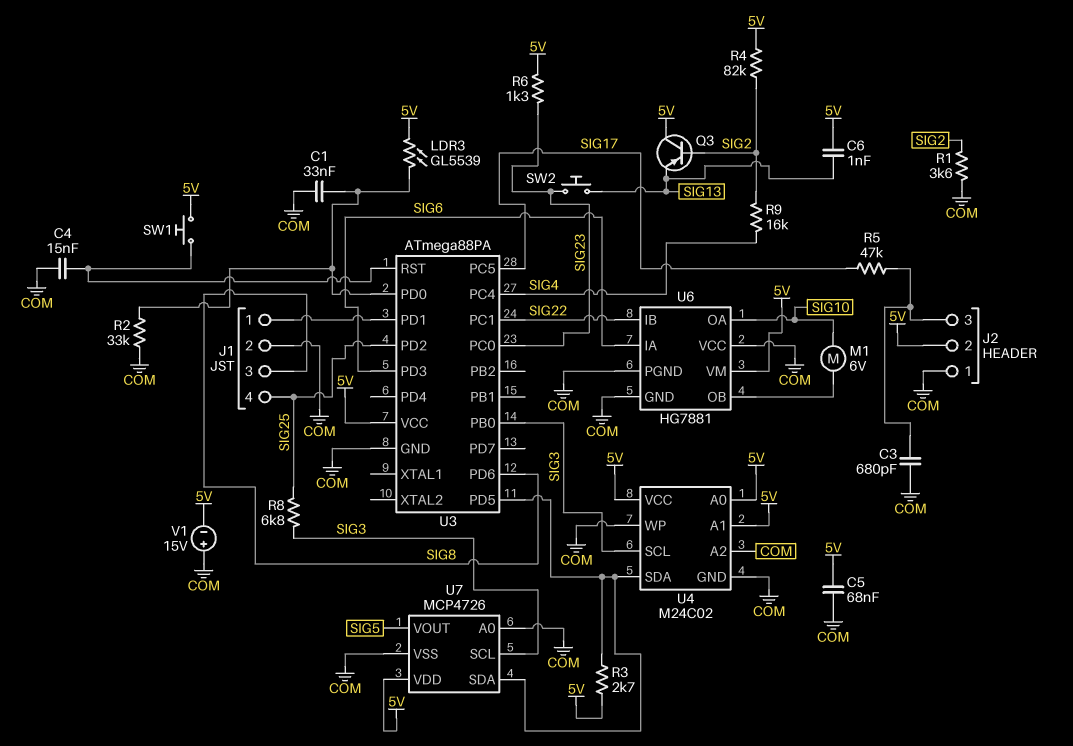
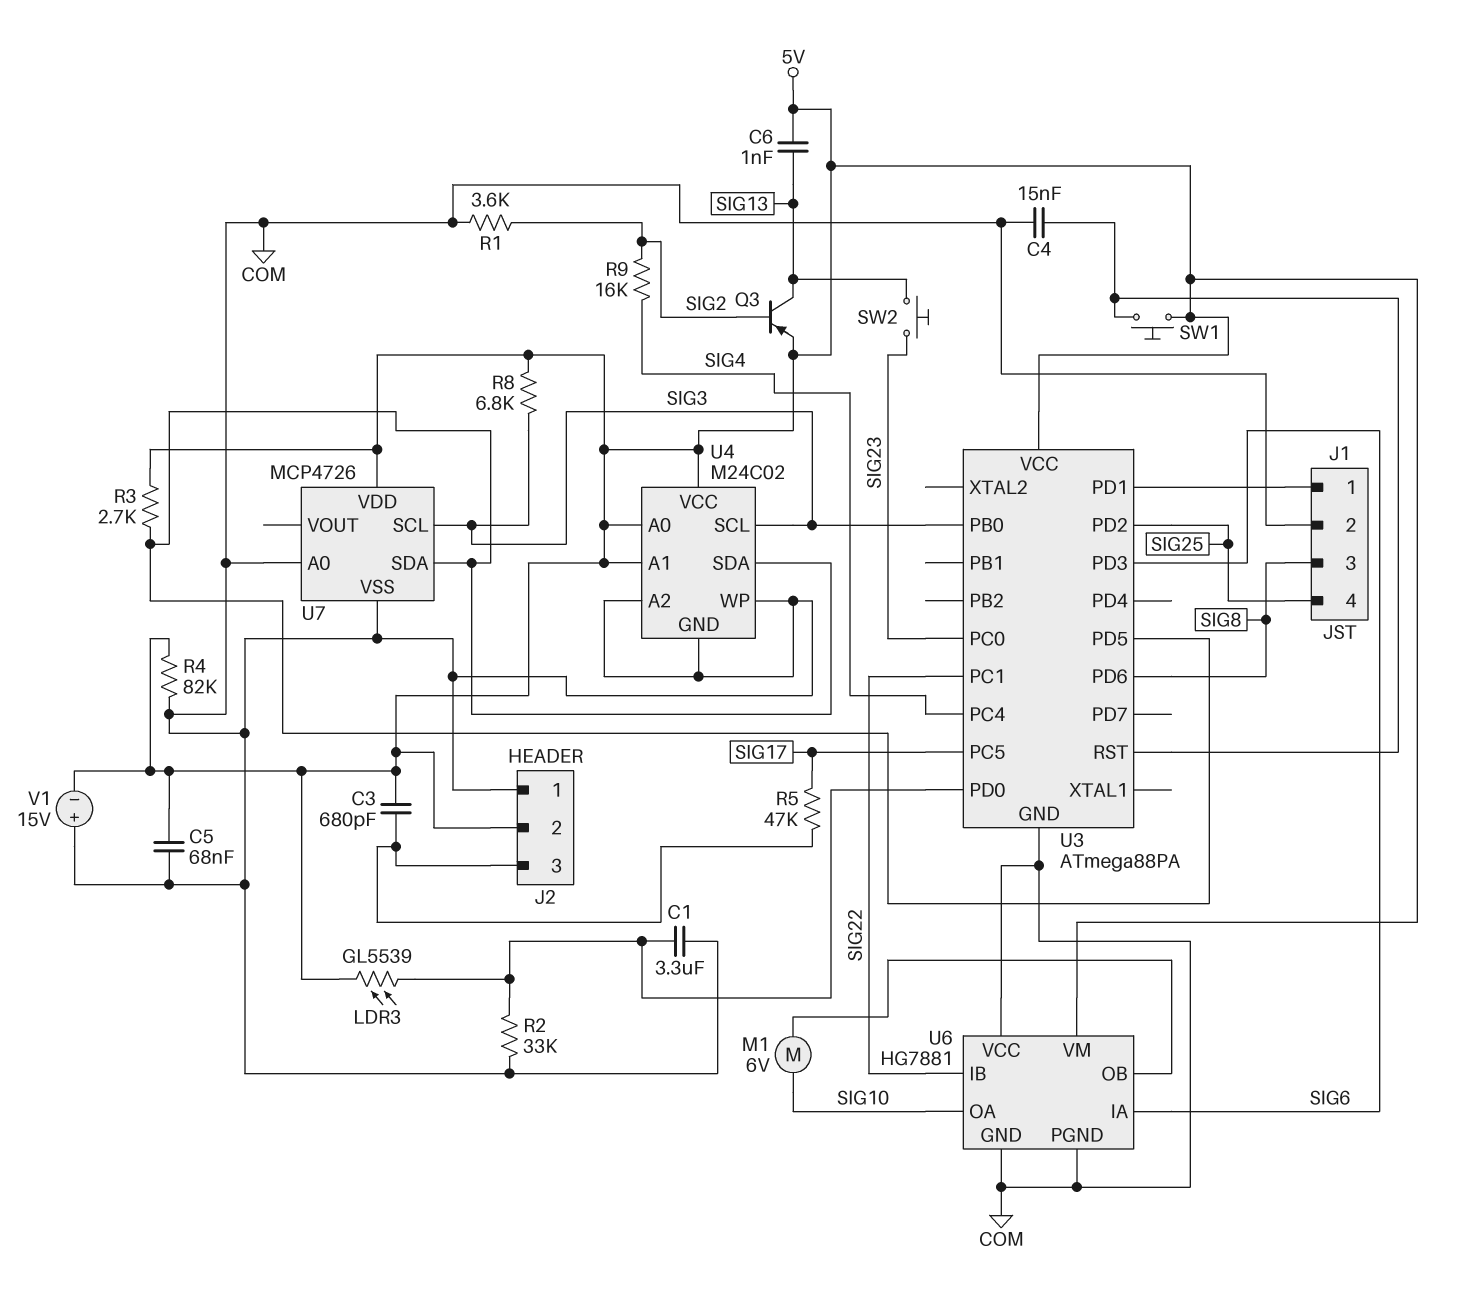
C1: 33nF (COM, U3/PD0) -> 3.3uF (COM, U3/PD0)
C3: 680pF (COM, J2/3) -> 680pF (5V, J2/3)
Q3: PNP (B SIG2, C 5V, E SIG13) -> PNP (B SIG2, C SIG13, E 5V)
R4: 82k (5V, SIG2) -> 82k (5V, COM)
R6: 1.3k (5V, SIG23) -> none
R8: 6.8k (SIG3, SIG25) -> 6.8k (5V, SIG3)
U7 pin VOUT: SIG5 -> none

